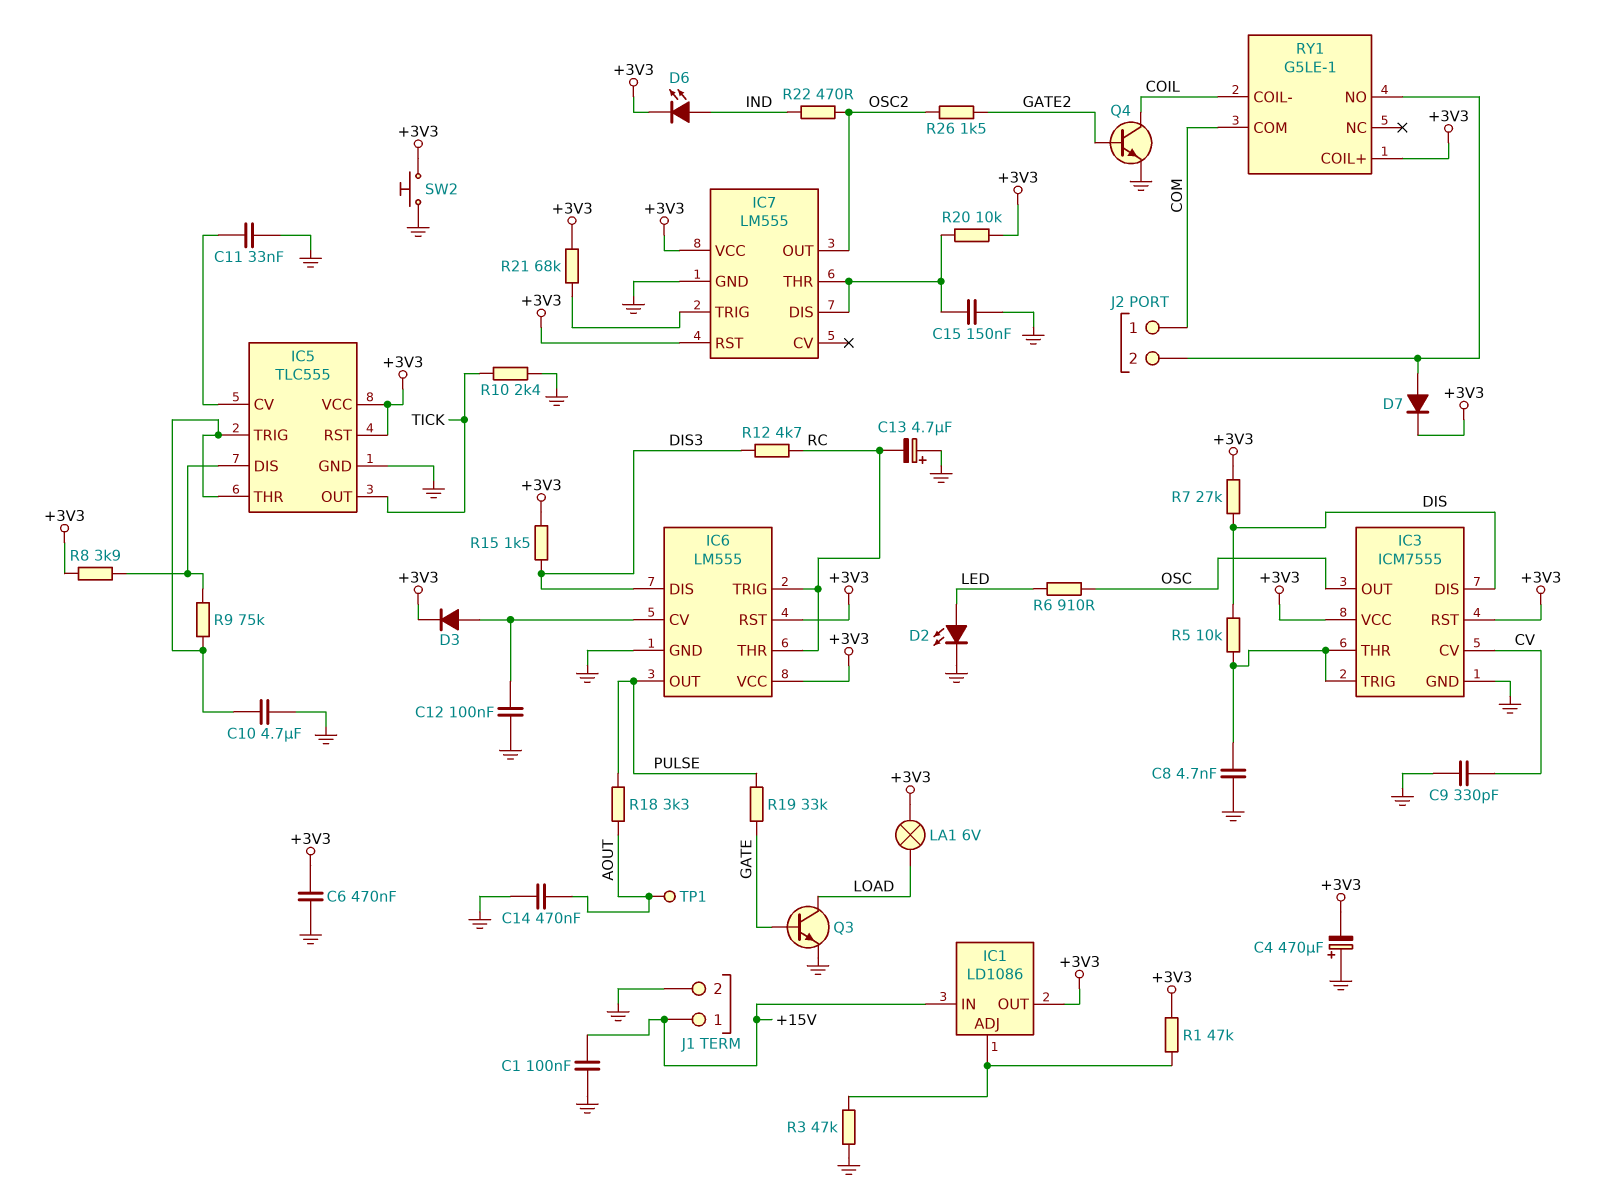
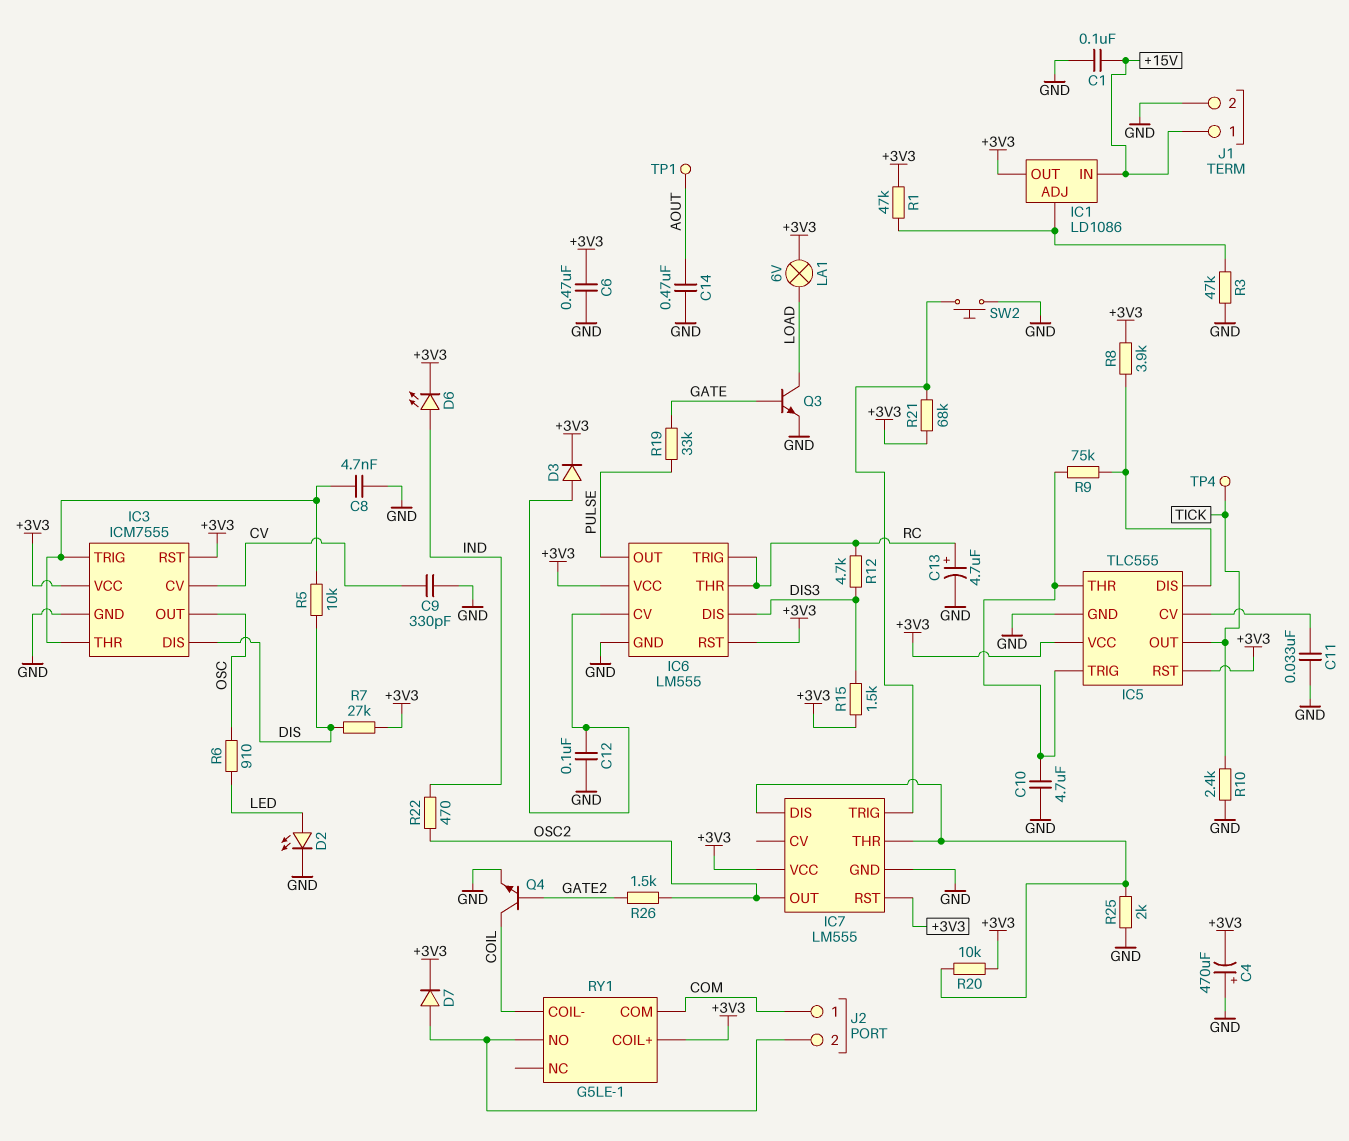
C13: 4.7uF (plus GND, minus RC) -> 4.7uF (plus RC, minus GND)
C15: 150nF (GND, IC7/DIS) -> none
R18: 3.3k (AOUT, PULSE) -> none
R25: none -> 2k (GND, IC7/DIS)
SW2: button (+3V3, GND) -> button (GND, IC7/TRIG)
TP4: none -> test point (TICK)

